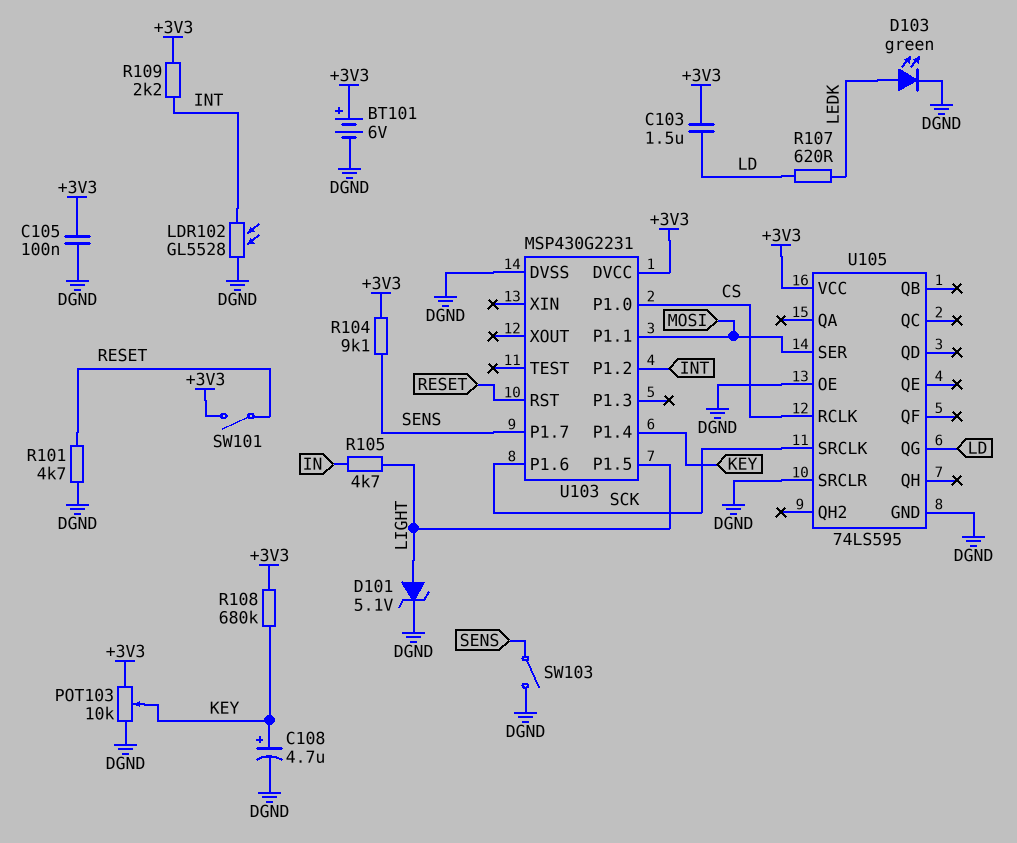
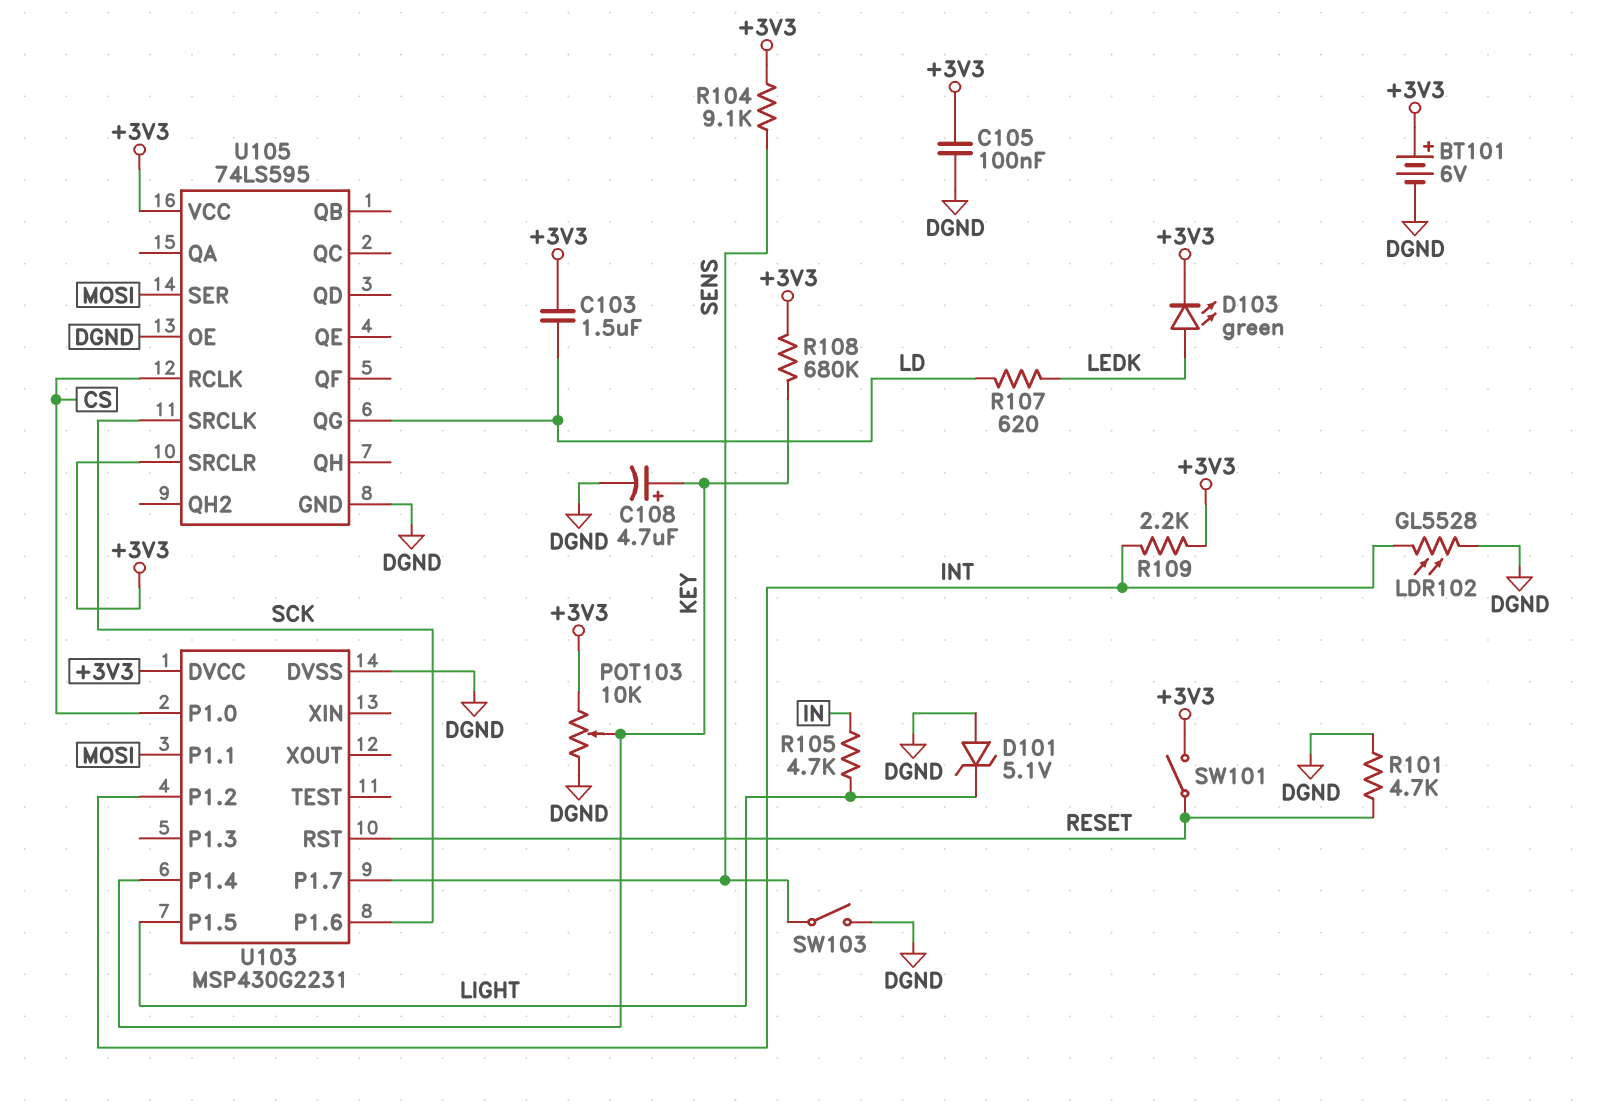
D101: zener 5.1V (A LIGHT, K DGND) -> zener 5.1V (A DGND, K LIGHT)
D103: LED green (A LEDK, K DGND) -> LED green (A LEDK, K +3V3)
U105 pin SRCLR: DGND -> +3V3

